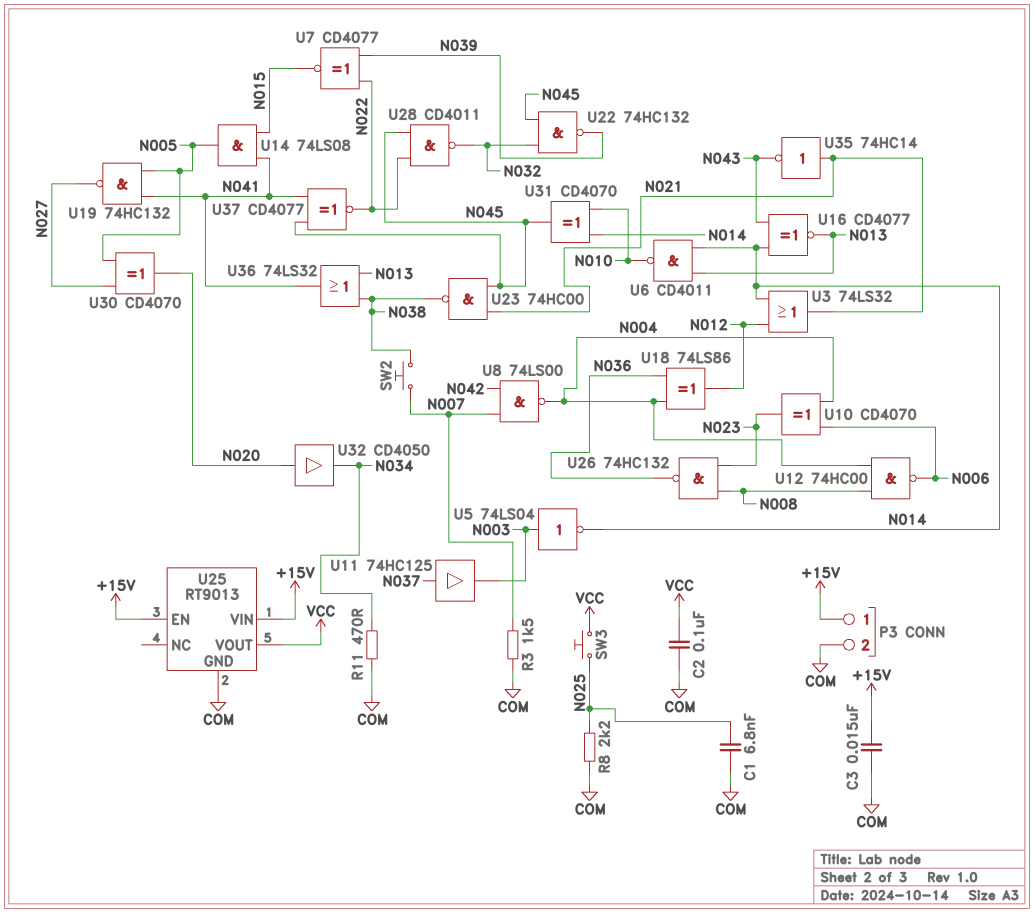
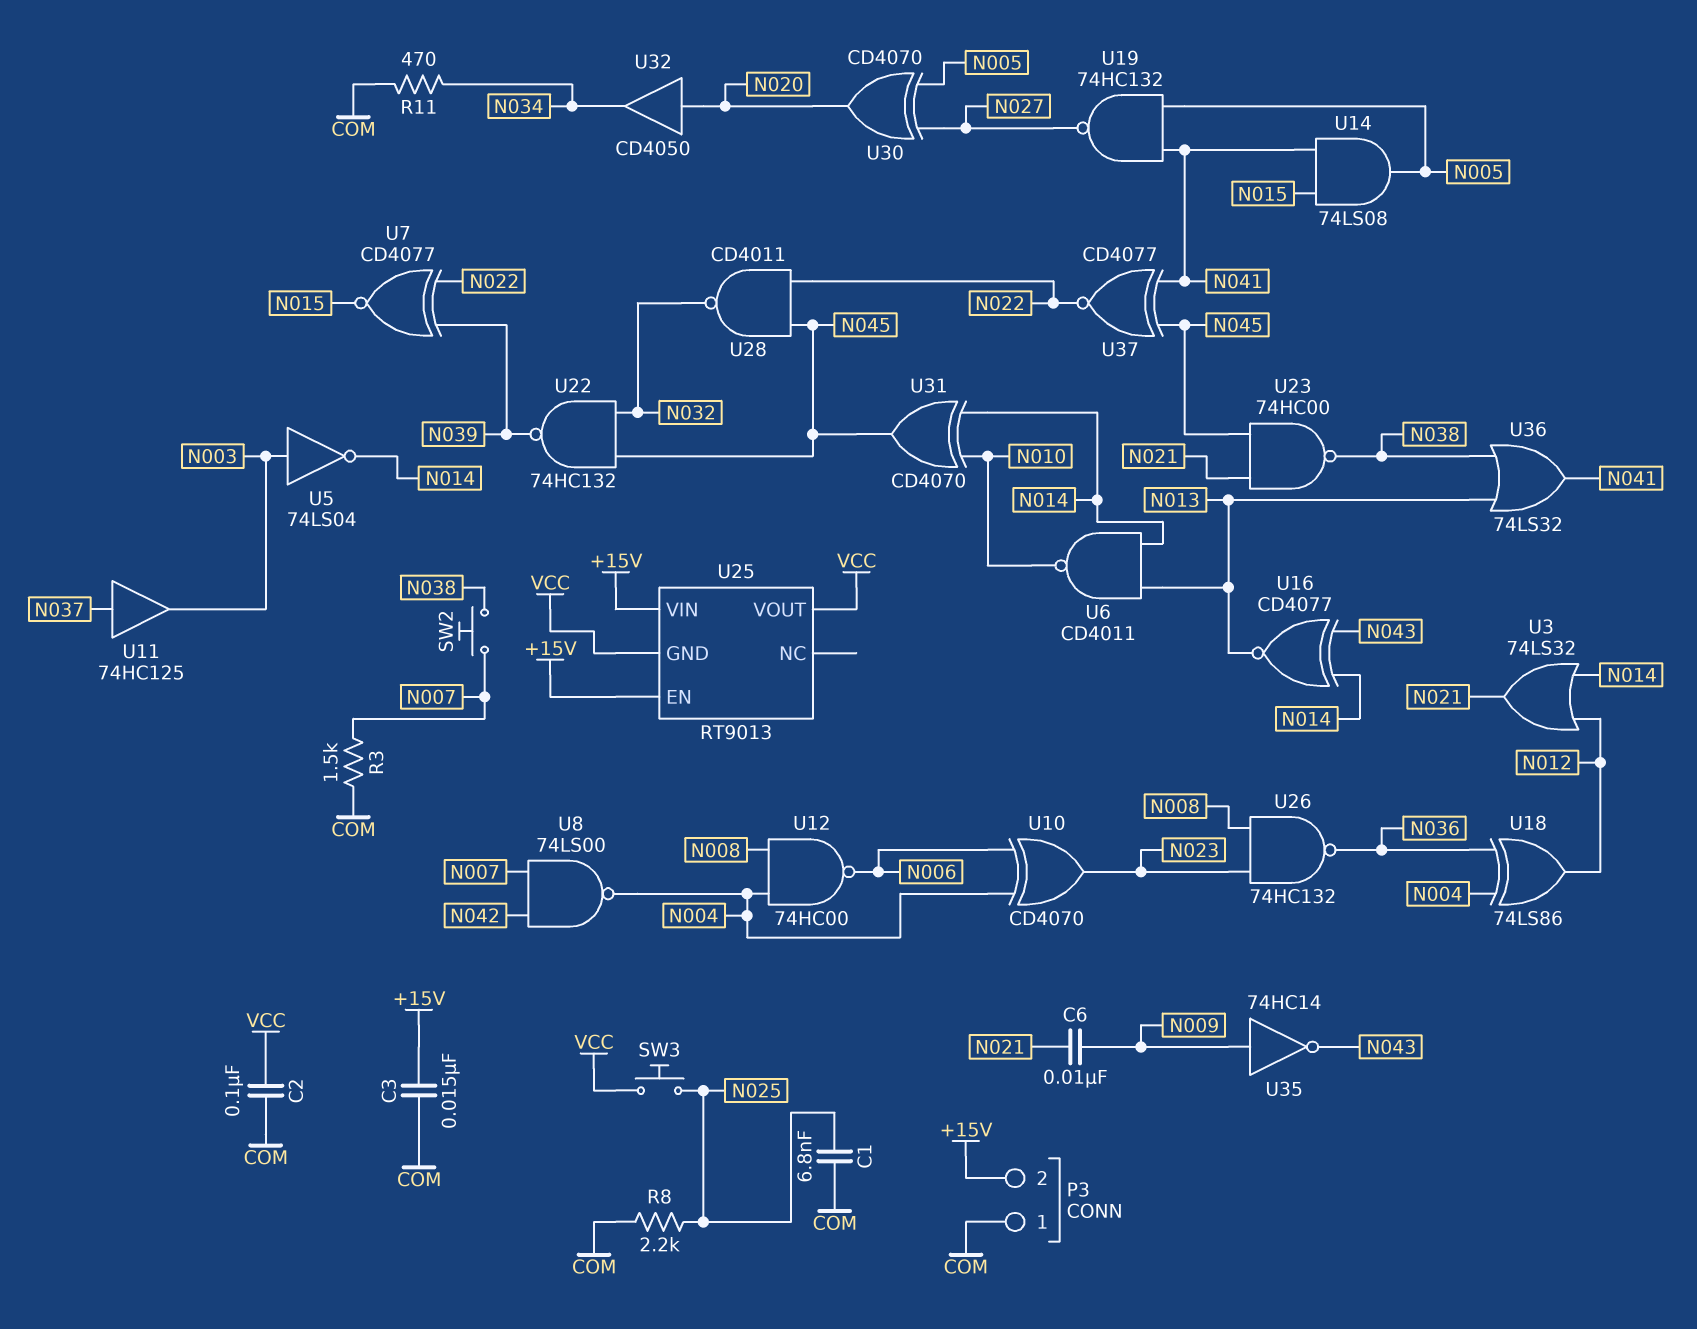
C6: none -> 10nF (N009, N021)
P3 pin 1: +15V -> COM
P3 pin 2: COM -> +15V
U25 pin GND: COM -> VCC
U35: NOT 74HC14 (in N021, out N043) -> NOT 74HC14 (in N009, out N043)

